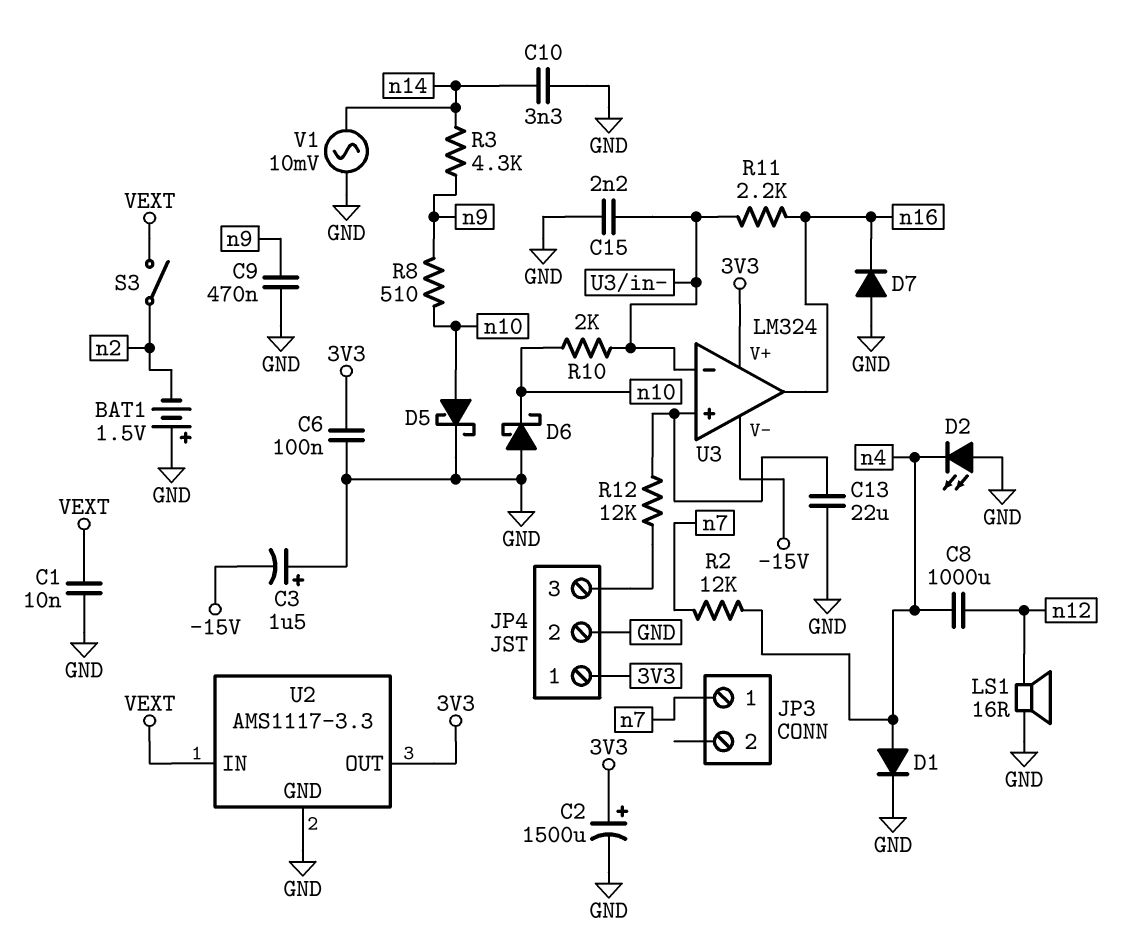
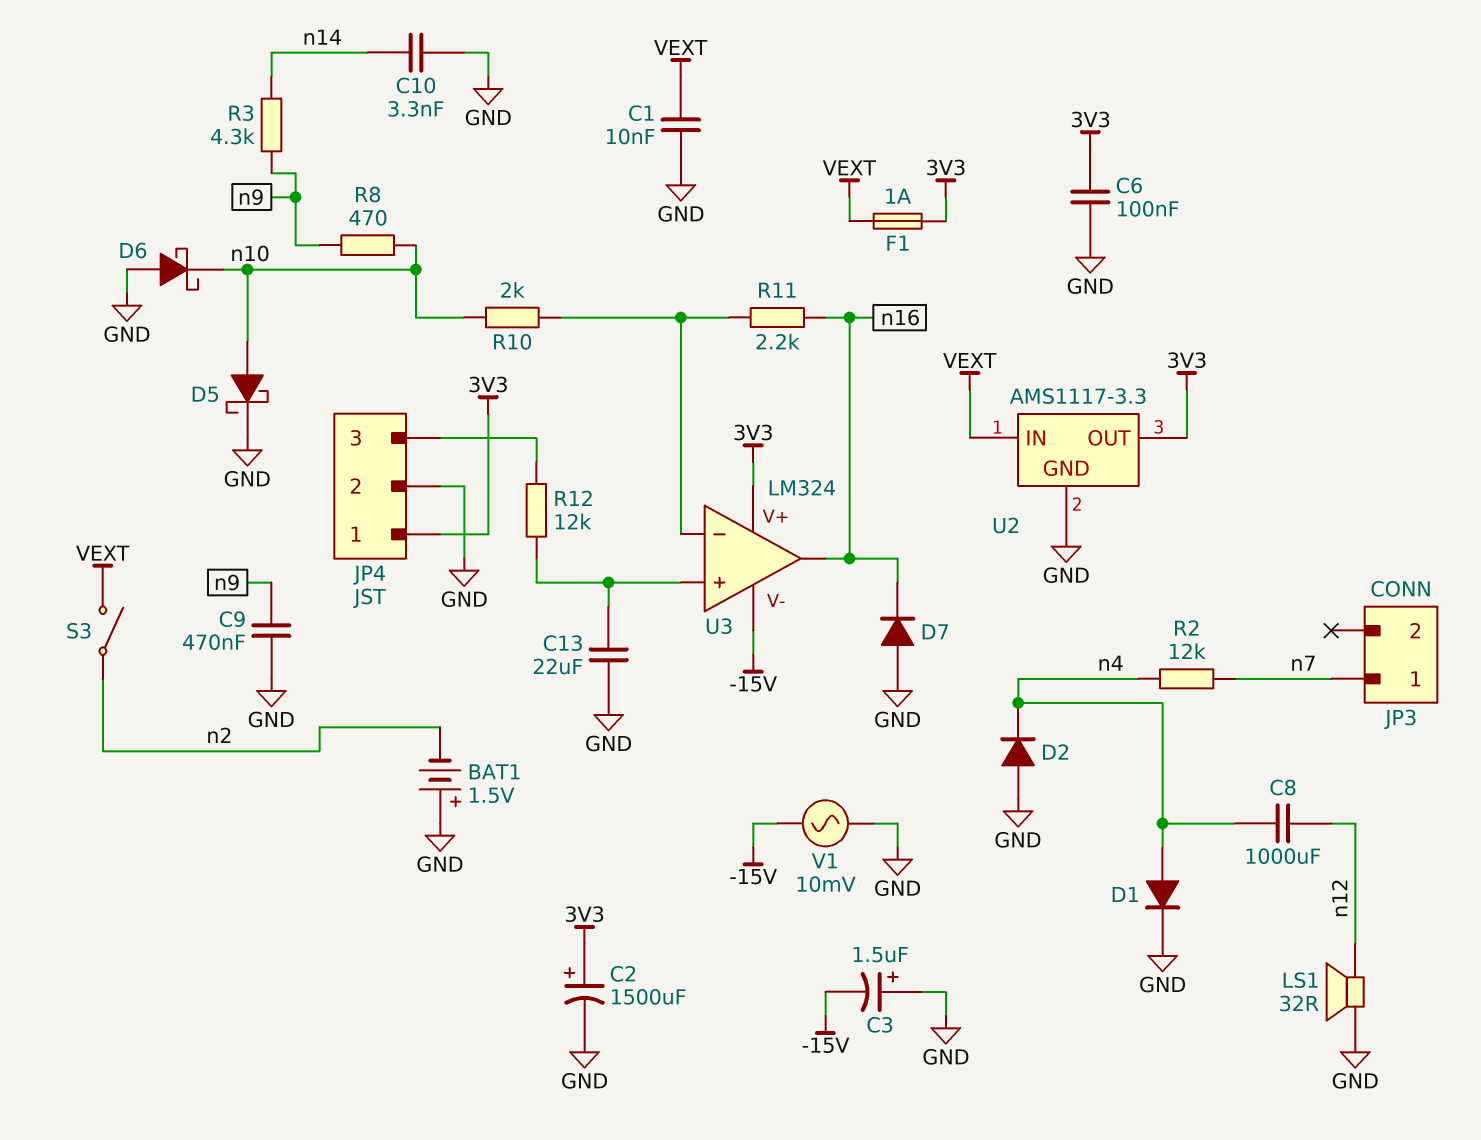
C15: 2.2nF (GND, U3/in-) -> none
D2: LED (A GND, K n4) -> diode (A GND, K n4)
F1: none -> 1A (3V3, VEXT)
LS1: speaker 16R (GND, n12) -> speaker 32R (GND, n12)
R8: 510 (n9, n10) -> 470 (n9, n10)
V1: AC 10mV (GND, n14) -> AC 10mV (-15V, GND)

